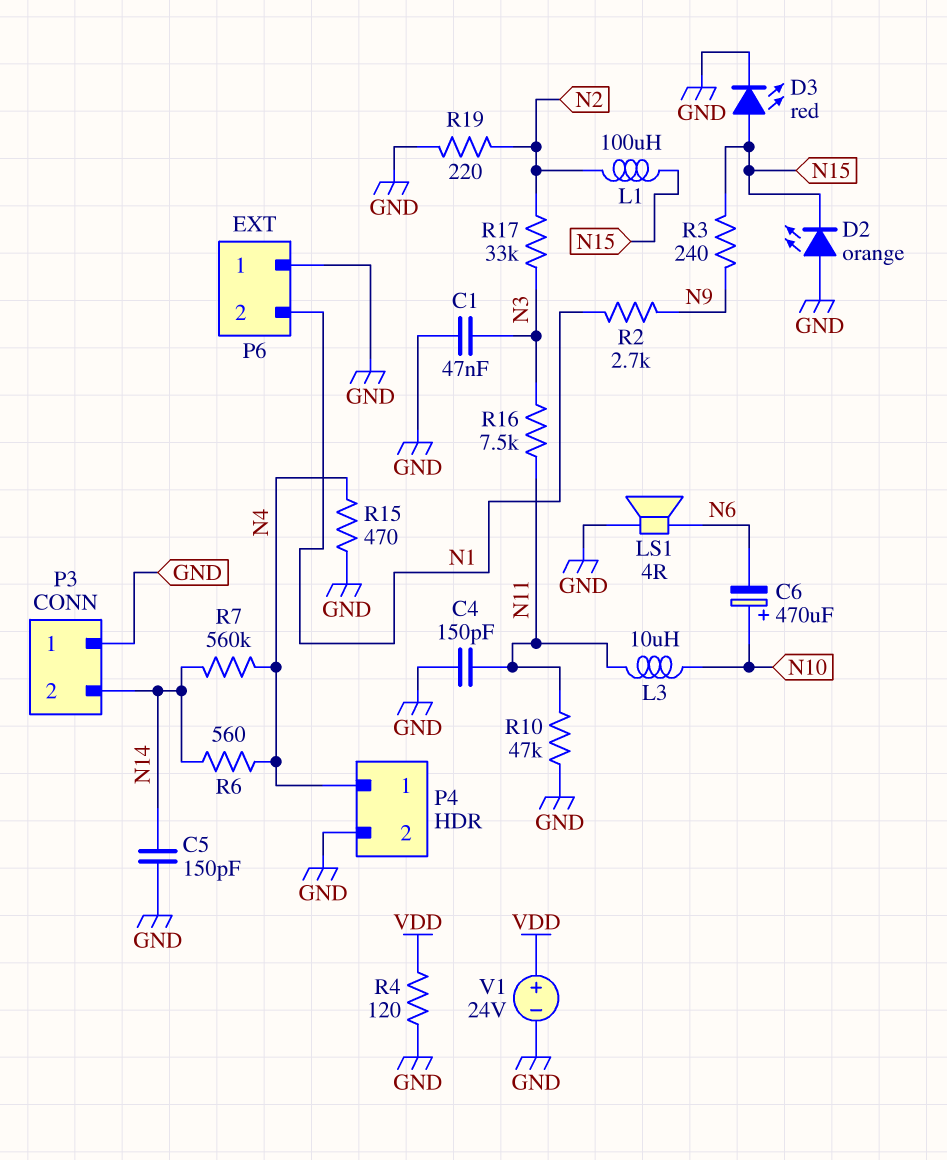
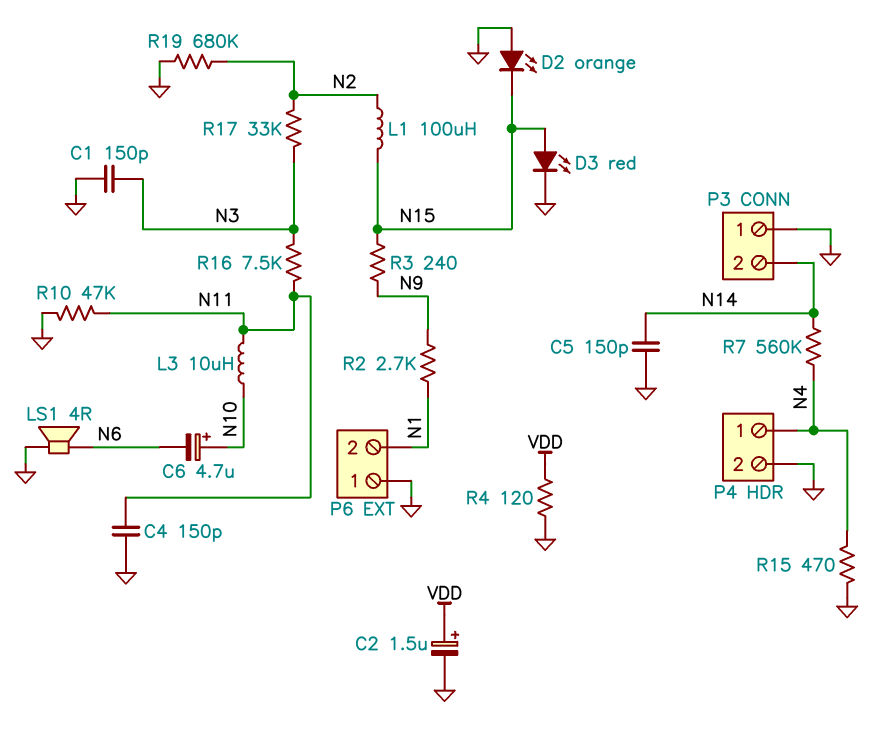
C1: 47nF (GND, N3) -> 150pF (GND, N3)
C2: none -> 1.5uF (plus VDD, minus GND)
C6: 470uF (plus N10, minus N6) -> 4.7uF (plus N10, minus N6)
R6: 560 (N4, N14) -> none
R19: 220 (GND, N2) -> 680k (GND, N2)
V1: 24V (plus VDD, minus GND) -> none

